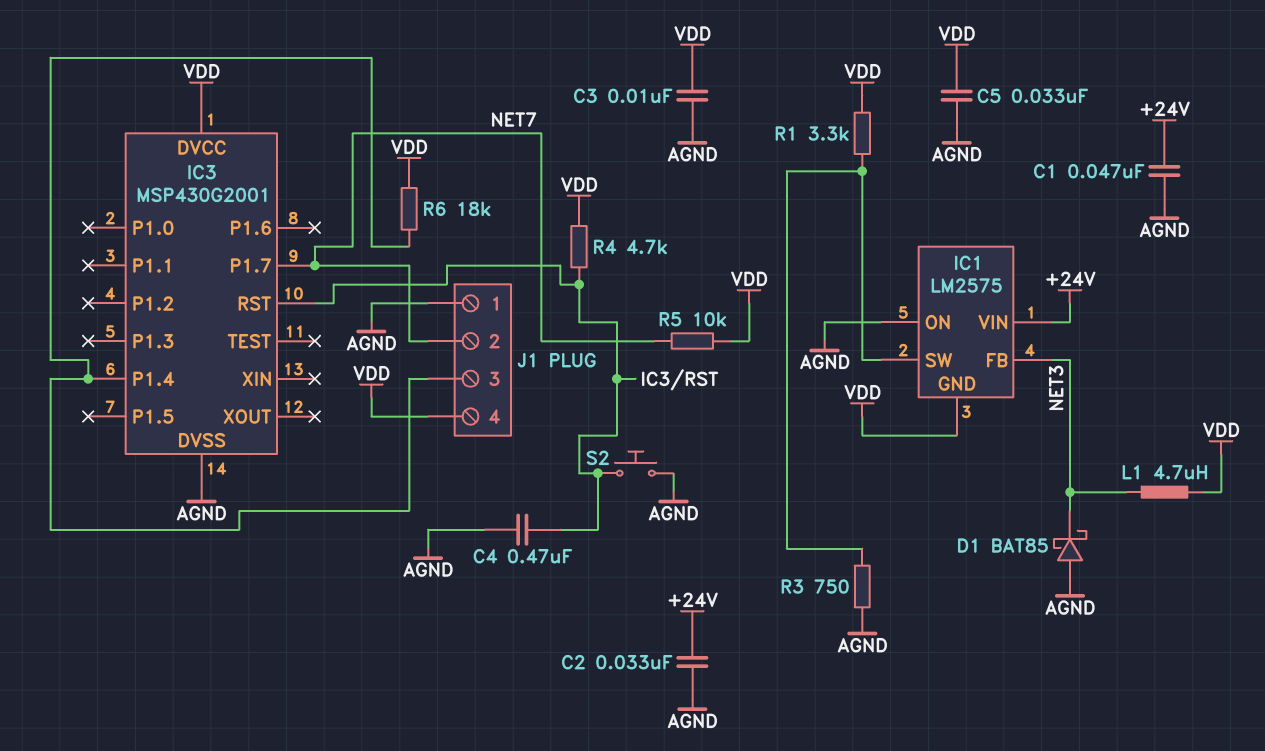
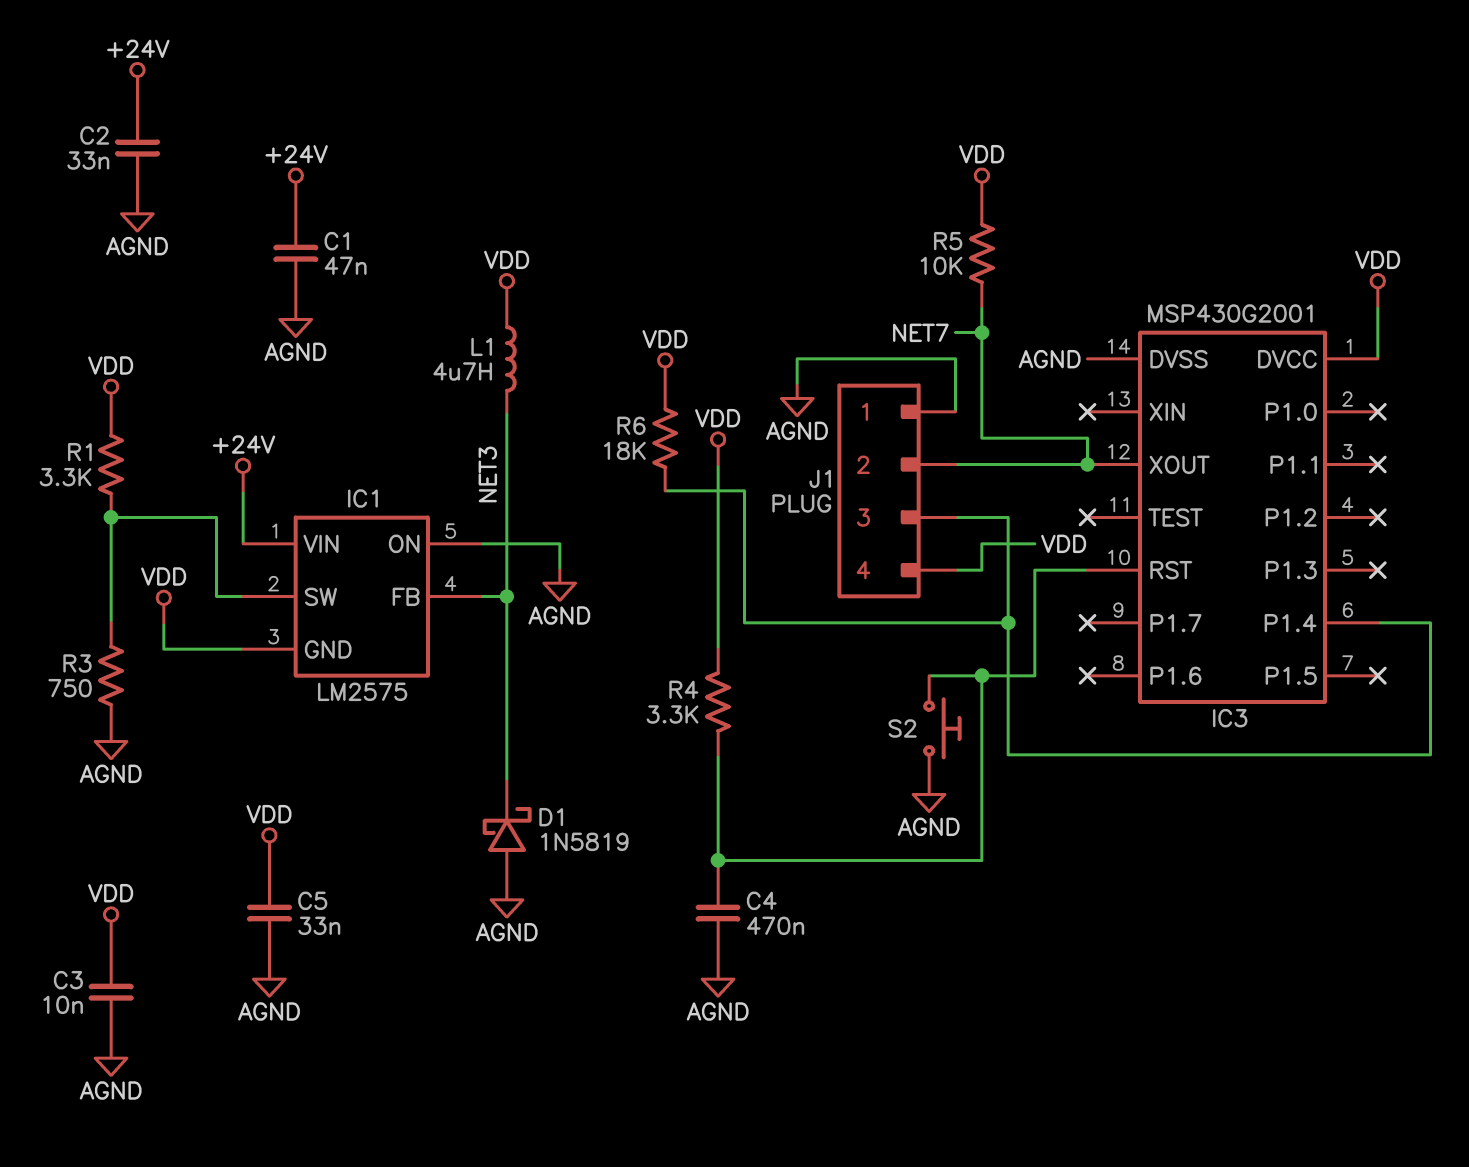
D1: schottky BAT85 (A AGND, K NET3) -> schottky 1N5819 (A AGND, K NET3)
IC3 pin P1.7: NET7 -> none
IC3 pin XOUT: none -> NET7
R4: 4.7k (IC3/RST, VDD) -> 3.3k (IC3/RST, VDD)

